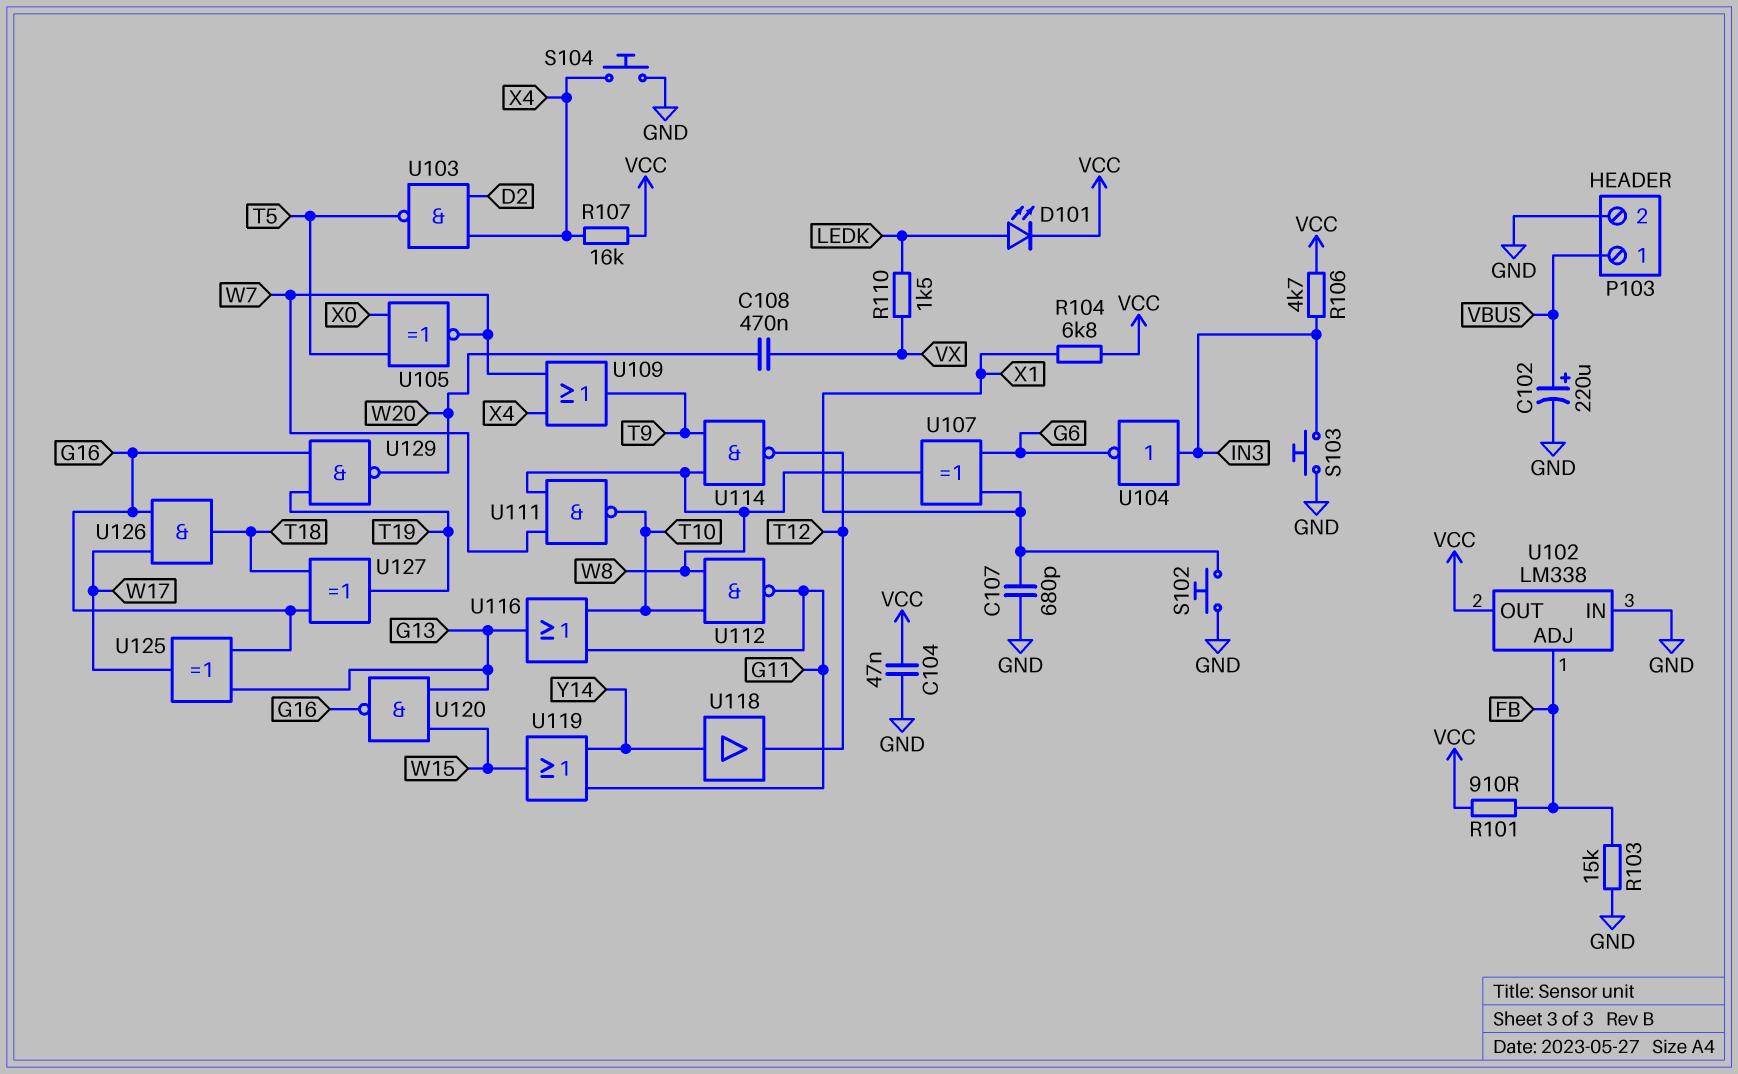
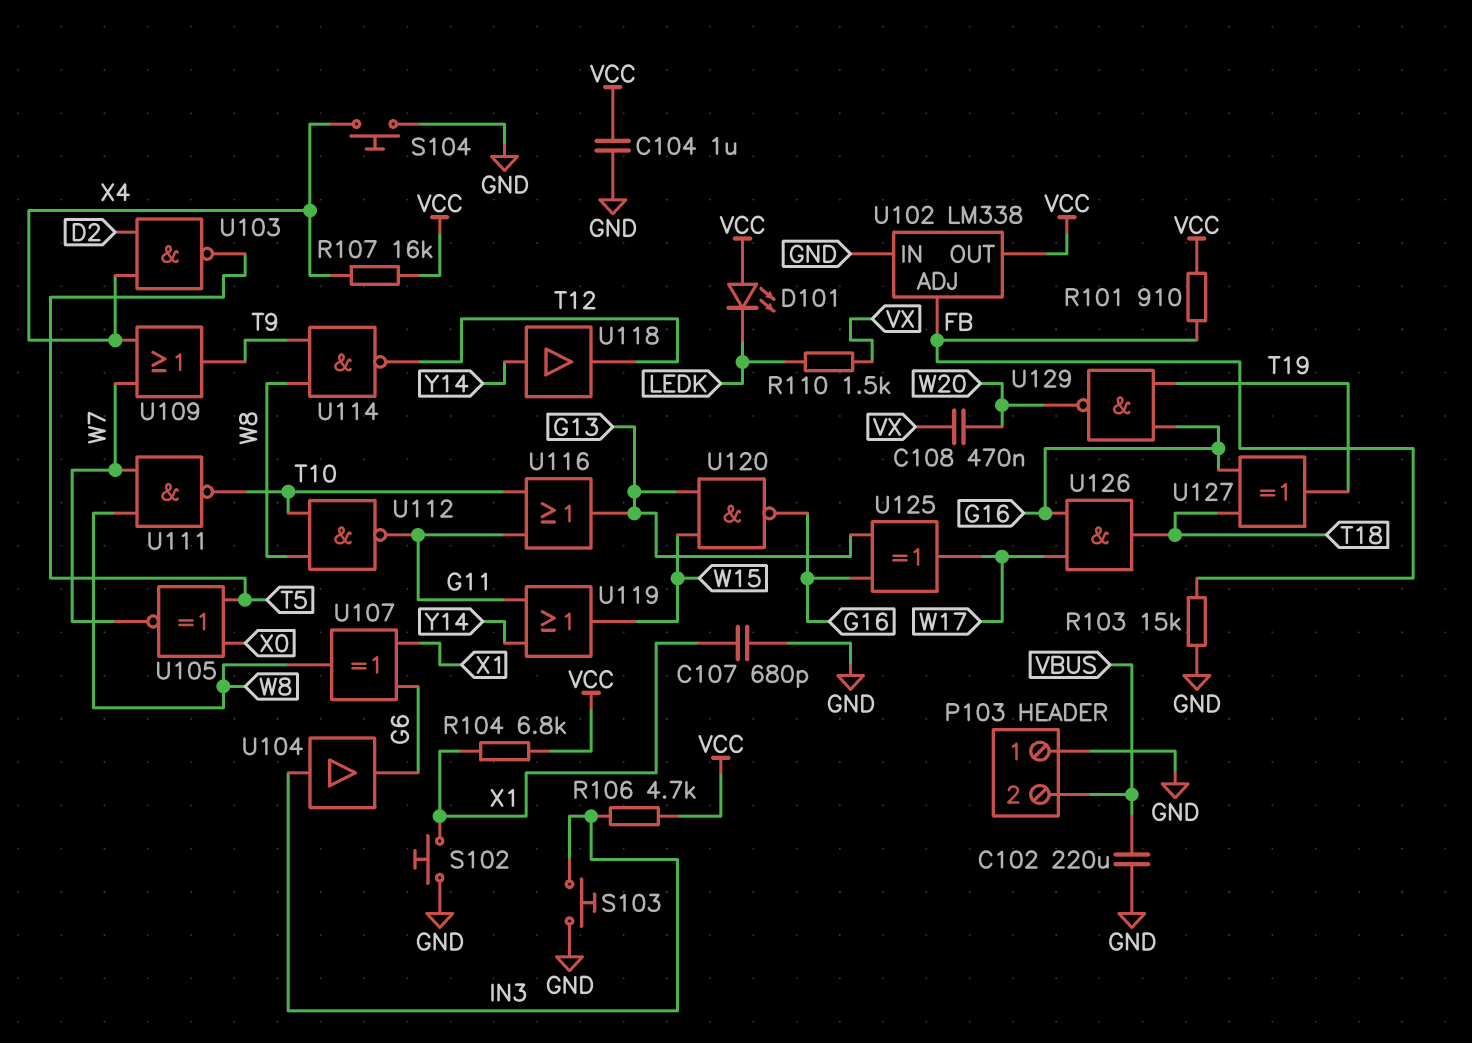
C102: 220uF (plus VBUS, minus GND) -> 220uF (GND, VBUS)
C104: 47nF (GND, VCC) -> 1uF (GND, VCC)
D101: LED (A LEDK, K VCC) -> LED (A VCC, K LEDK)
P103 pin 1: VBUS -> GND
P103 pin 2: GND -> VBUS
U104: NOT (in IN3, out G6) -> buffer (in IN3, out G6)

